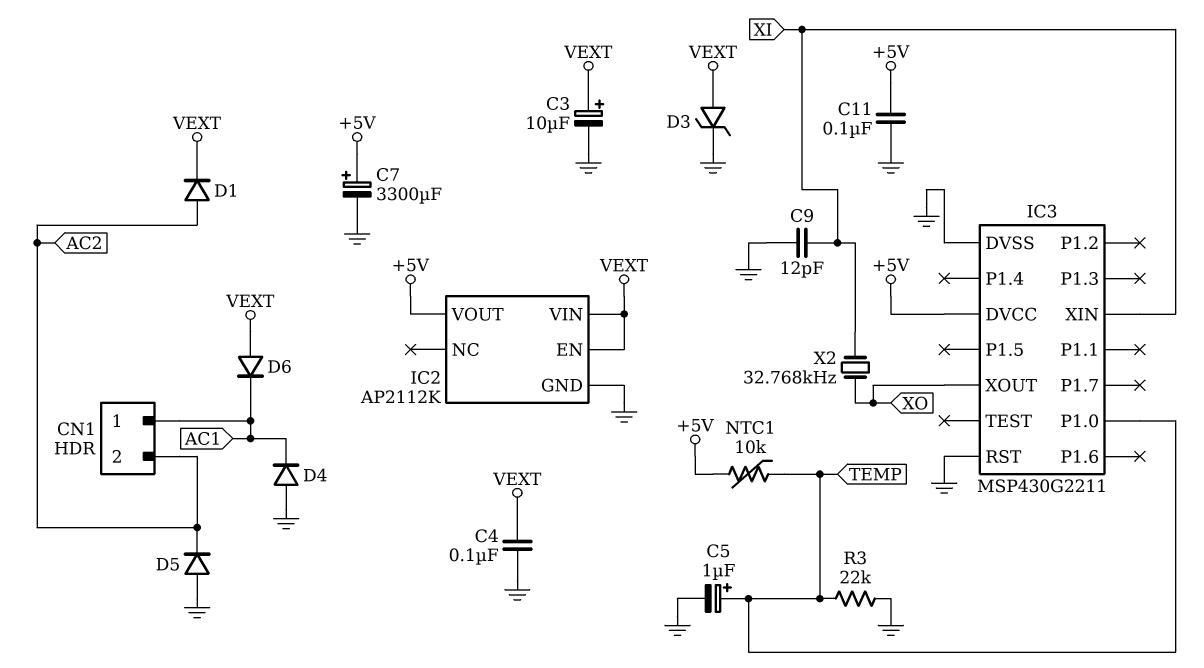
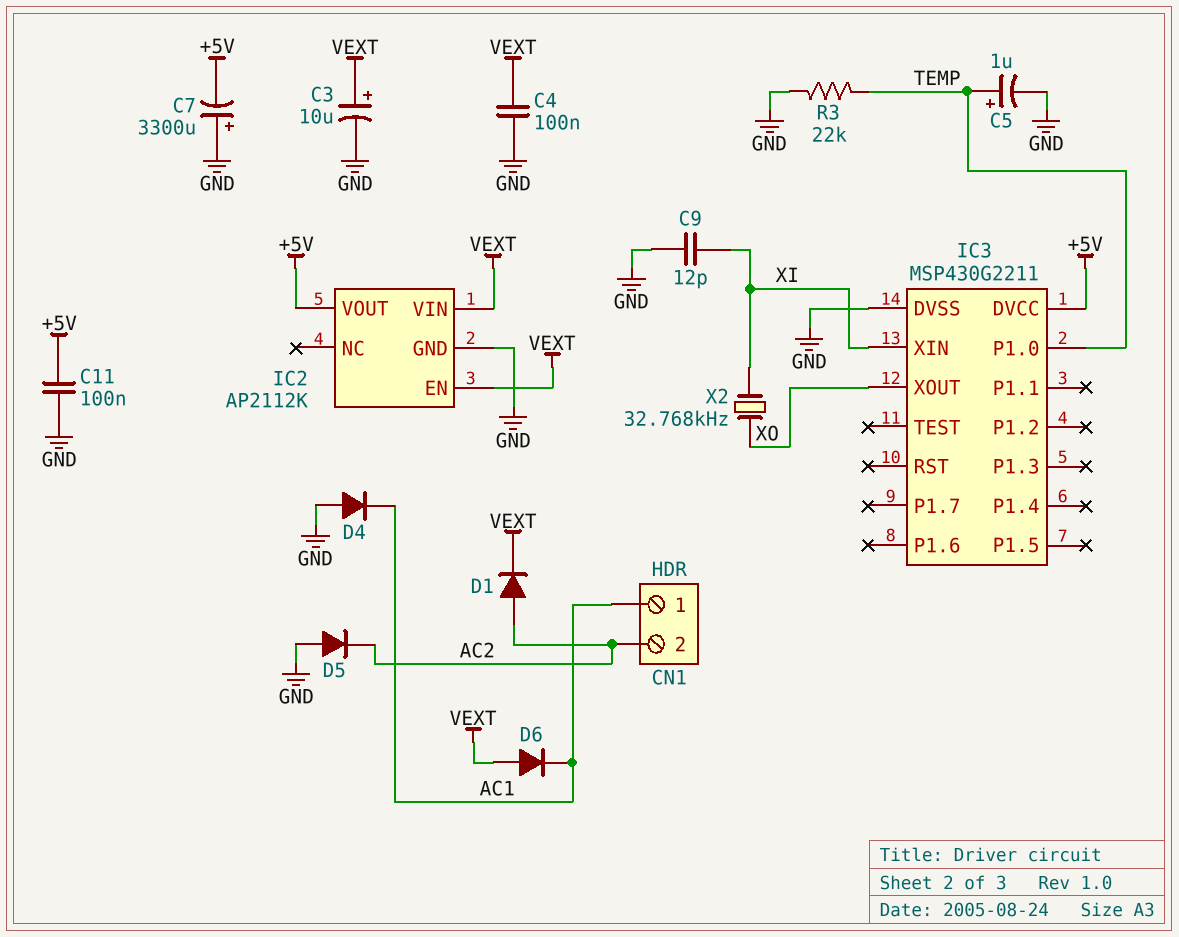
C7: 3300uF (plus +5V, minus GND) -> 3300uF (plus GND, minus +5V)
D3: zener (A VEXT, K GND) -> none
IC3 pin RST: GND -> none
NTC1: 10k (+5V, TEMP) -> none

